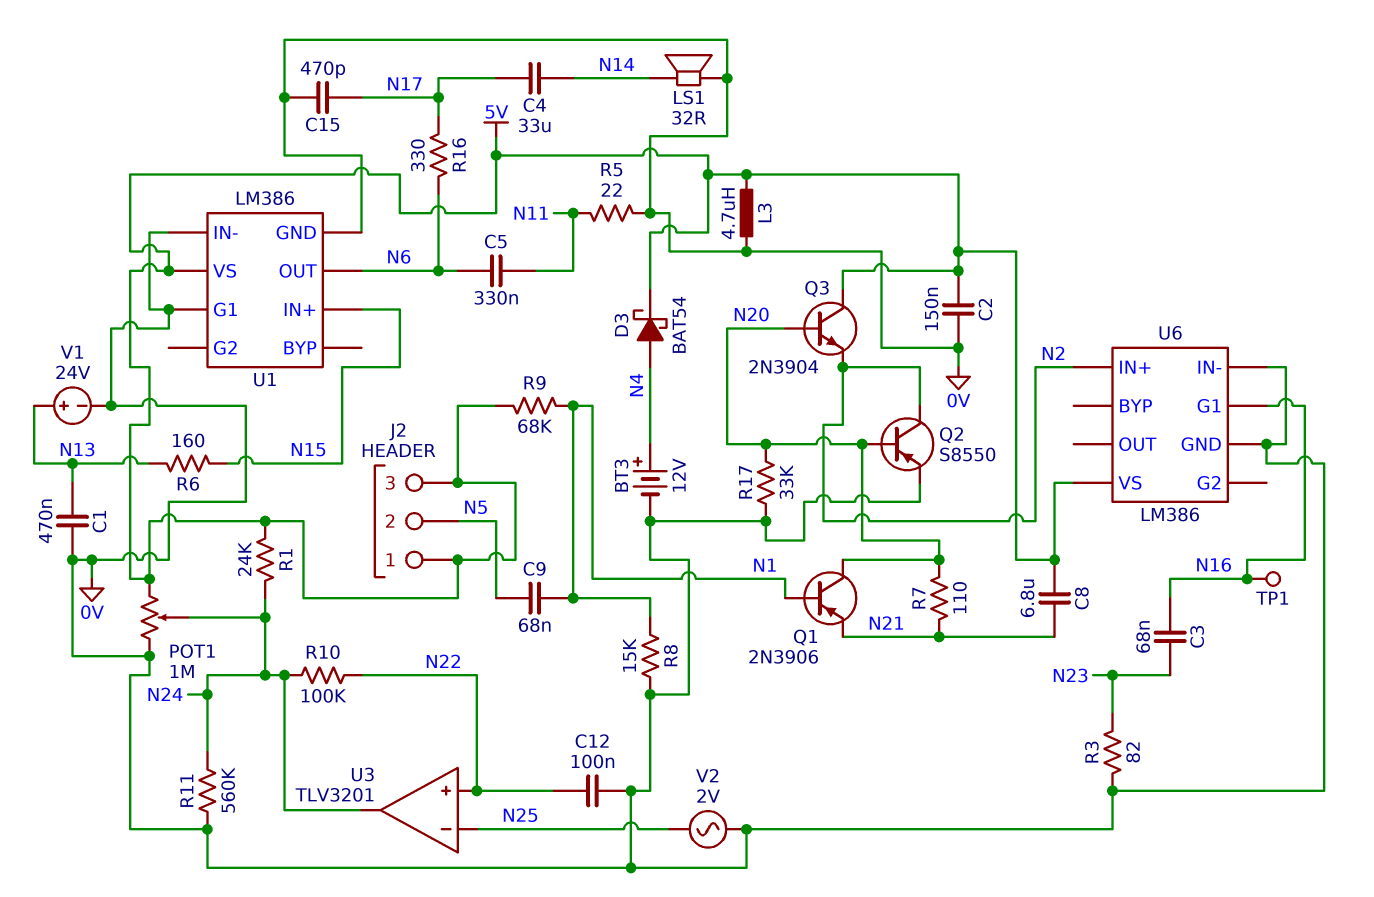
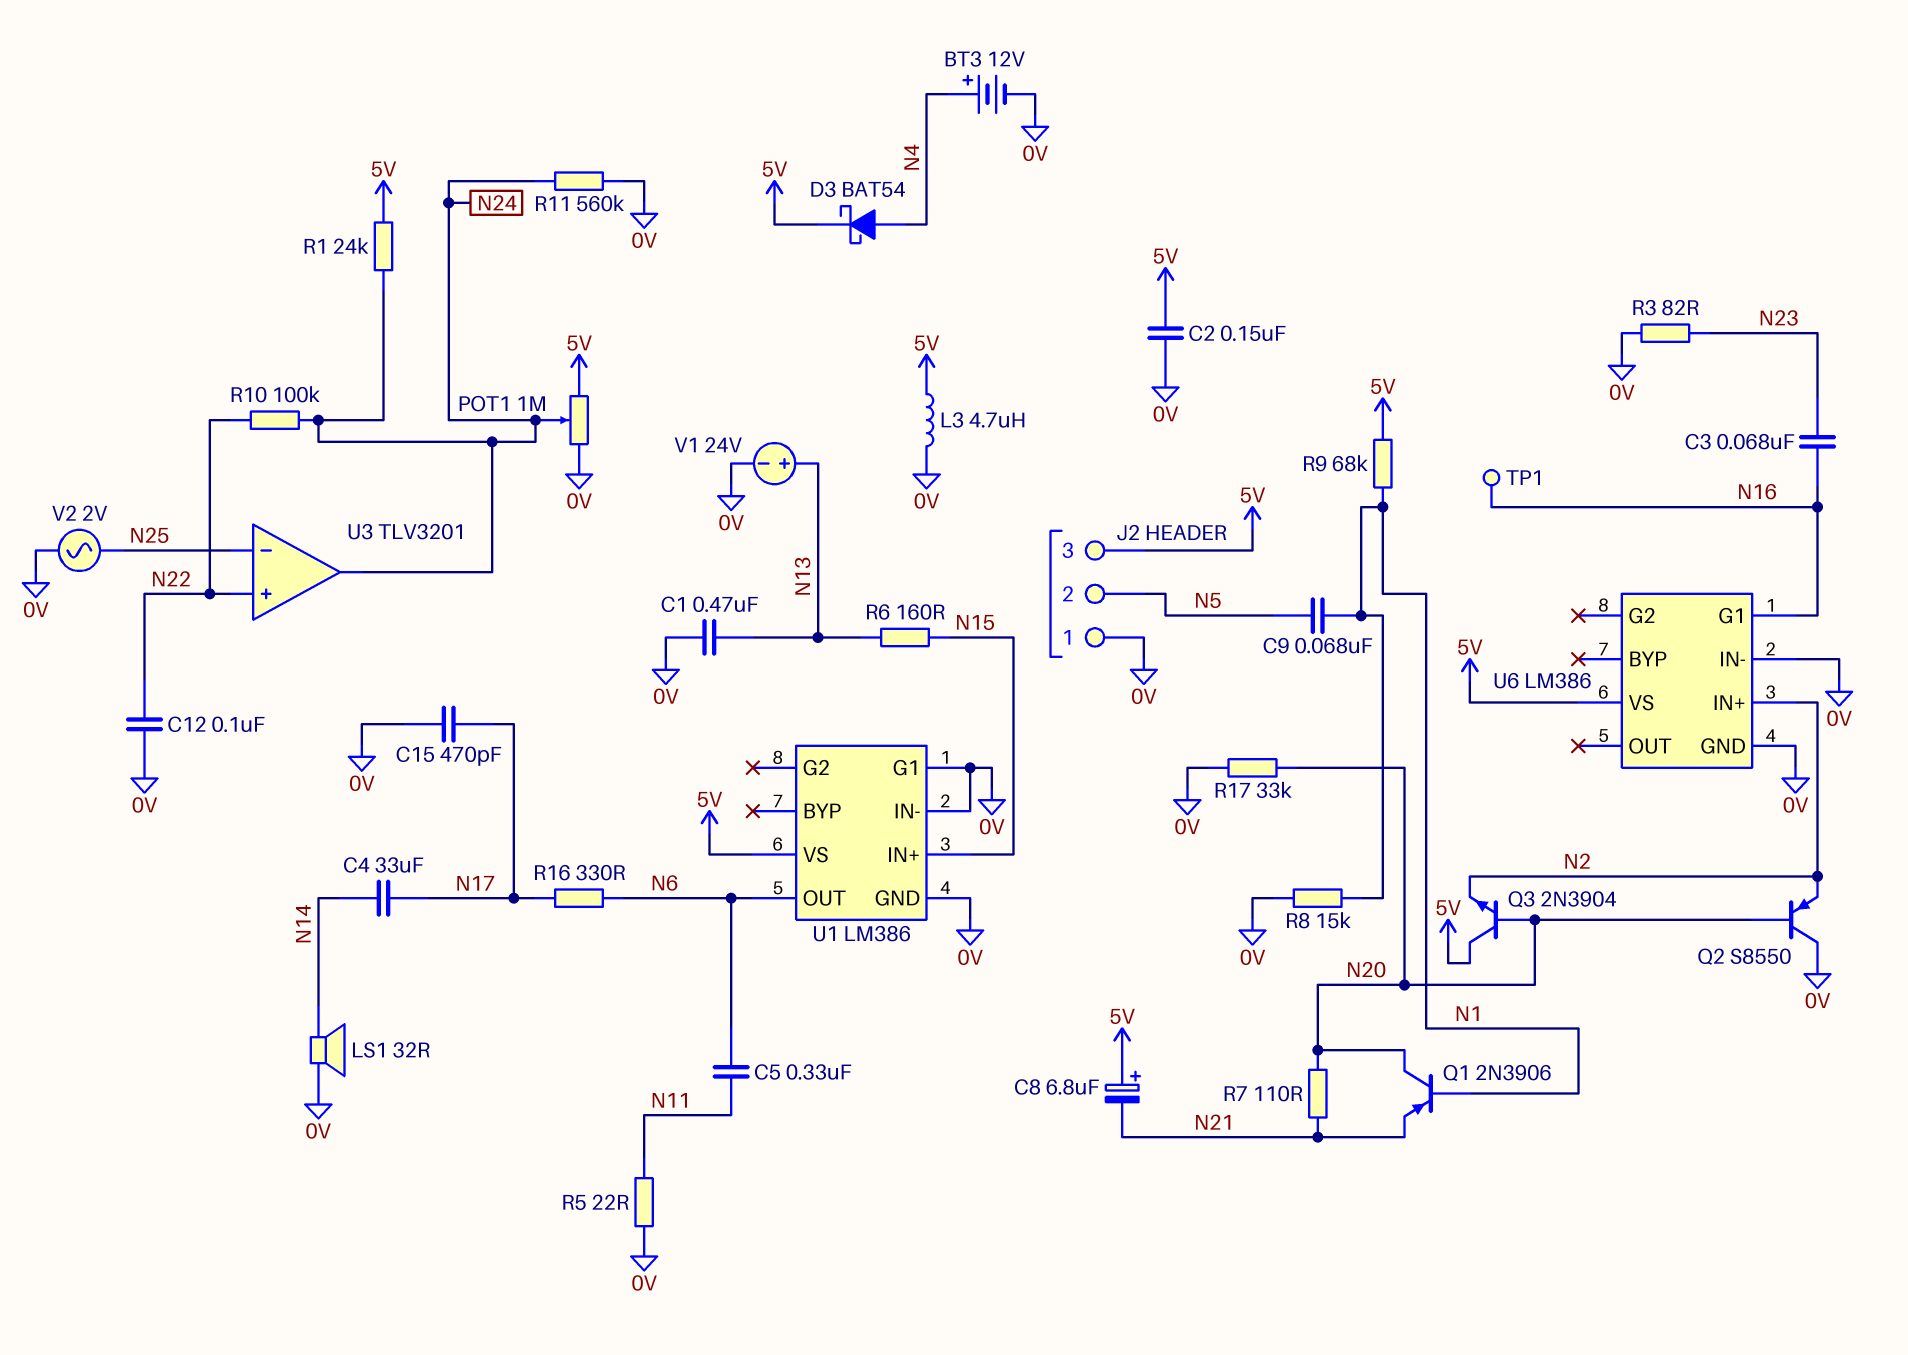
C8: 6.8uF (5V, N21) -> 6.8uF (plus 5V, minus N21)
J2 pin 1: 5V -> 0V
Q2: PNP S8550 (B N20, C N2, E 0V) -> PNP S8550 (B N20, C 0V, E N2)

